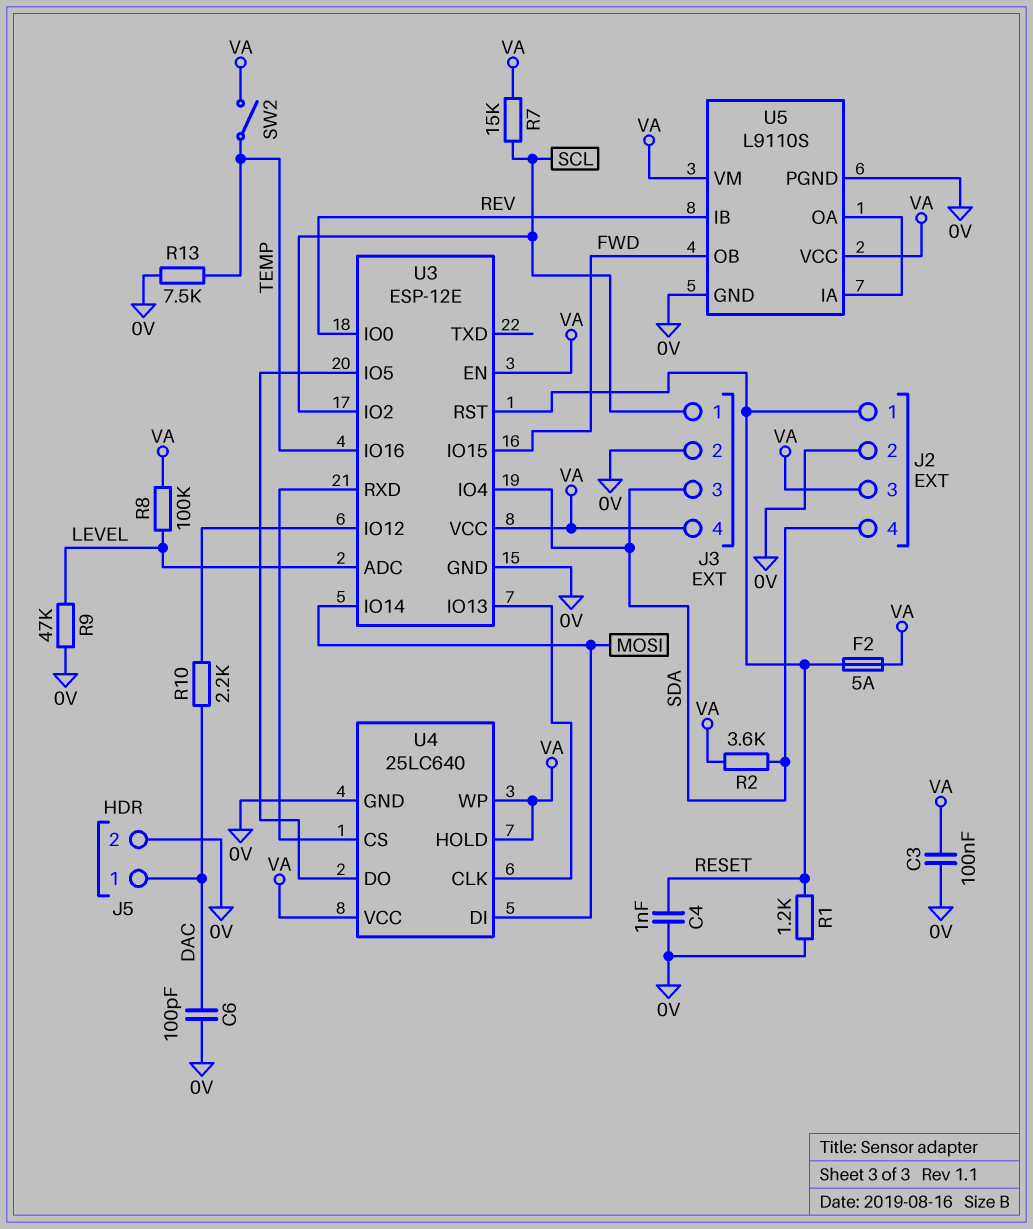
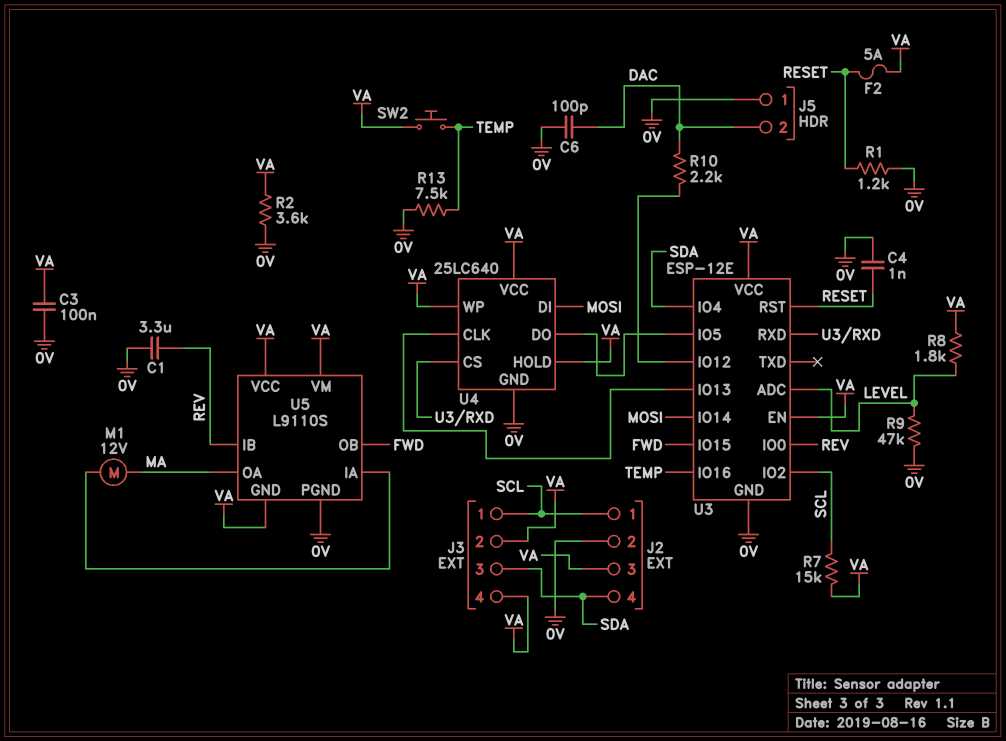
C1: none -> 3.3uF (0V, REV)
J2 pin 1: RESET -> SCL
J3 pin 2: 0V -> VA
J5 pin 1: DAC -> 0V
J5 pin 2: 0V -> DAC
M1: none -> motor 12V (MA, U5/IA)
R2: 3.6k (SDA, VA) -> 3.6k (0V, VA)
R8: 100k (LEVEL, VA) -> 1.8k (LEVEL, VA)
SW2: switch (TEMP, VA) -> button (TEMP, VA)
U5 pin GND: 0V -> VA
U5 pin OA: U5/IA -> MA

